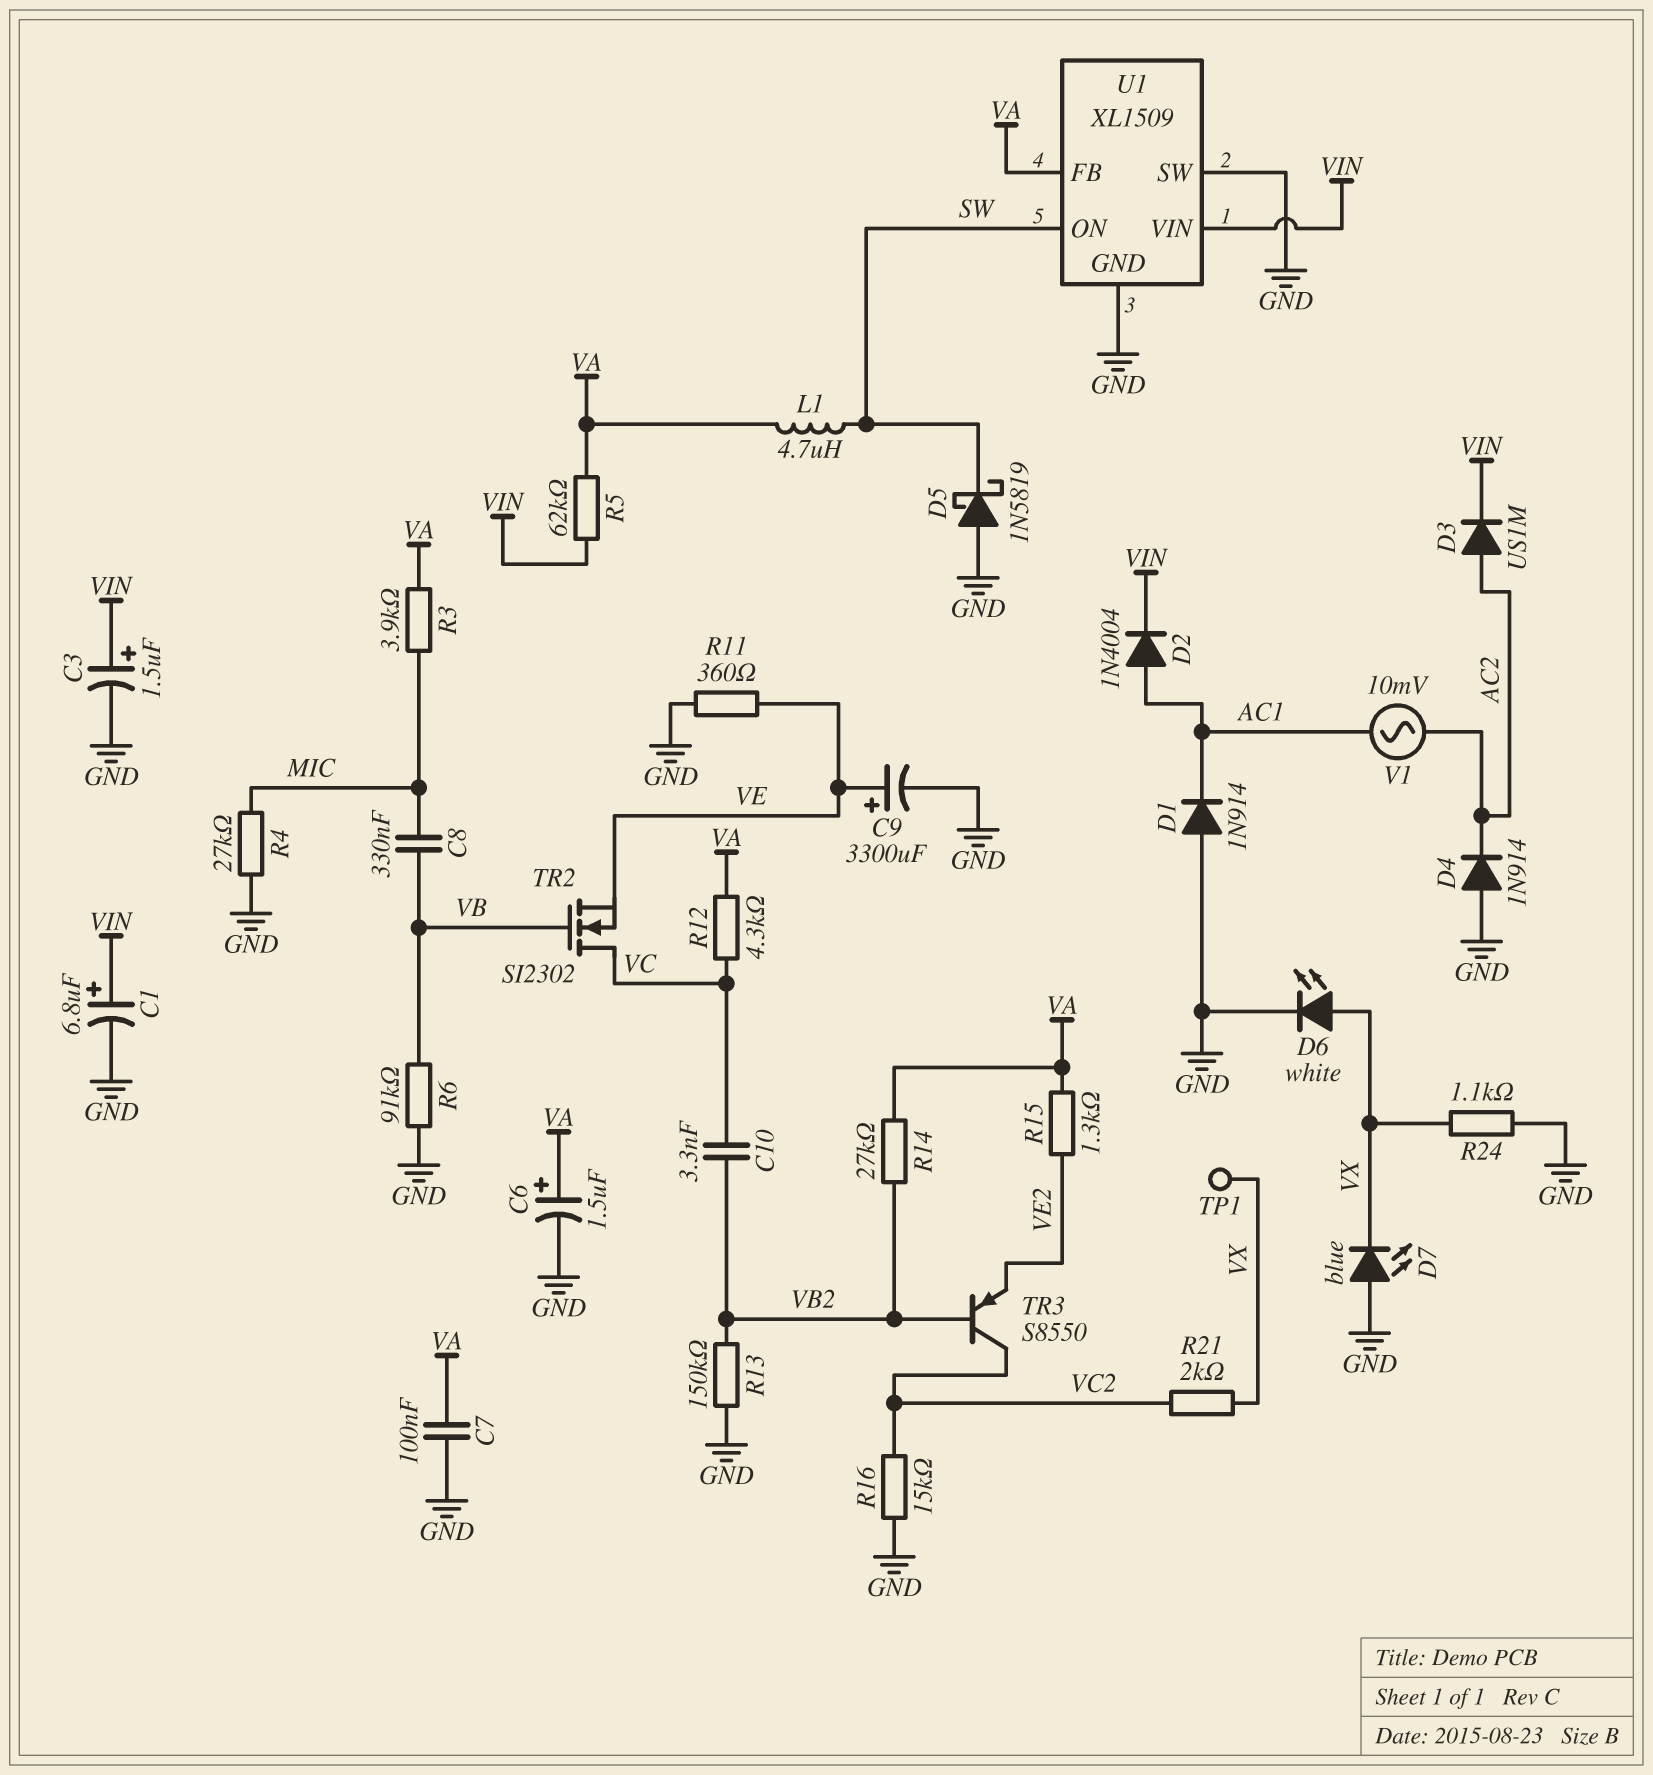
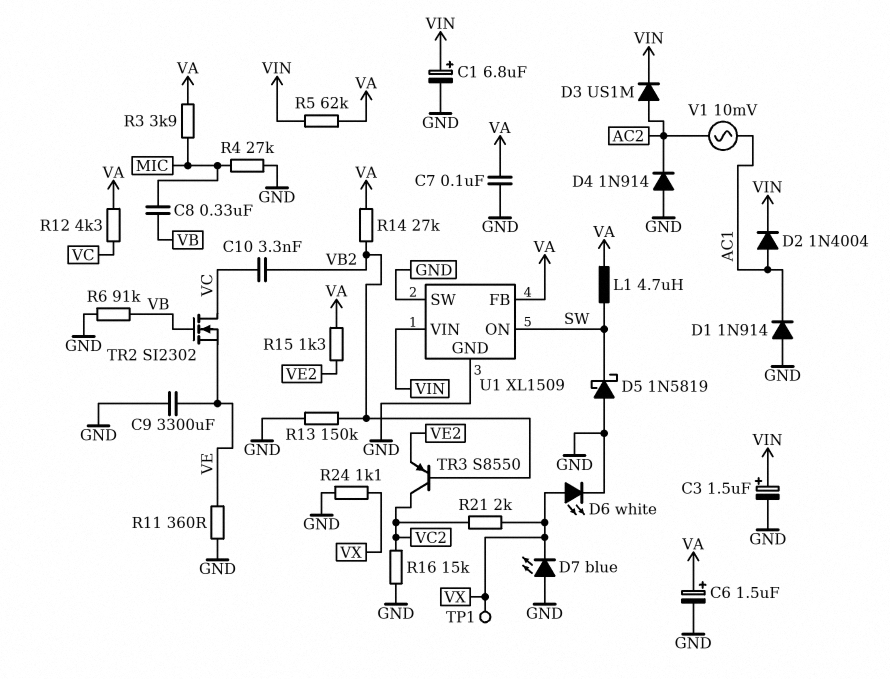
C9: 3300uF (plus VE, minus GND) -> 3300uF (GND, VE)

